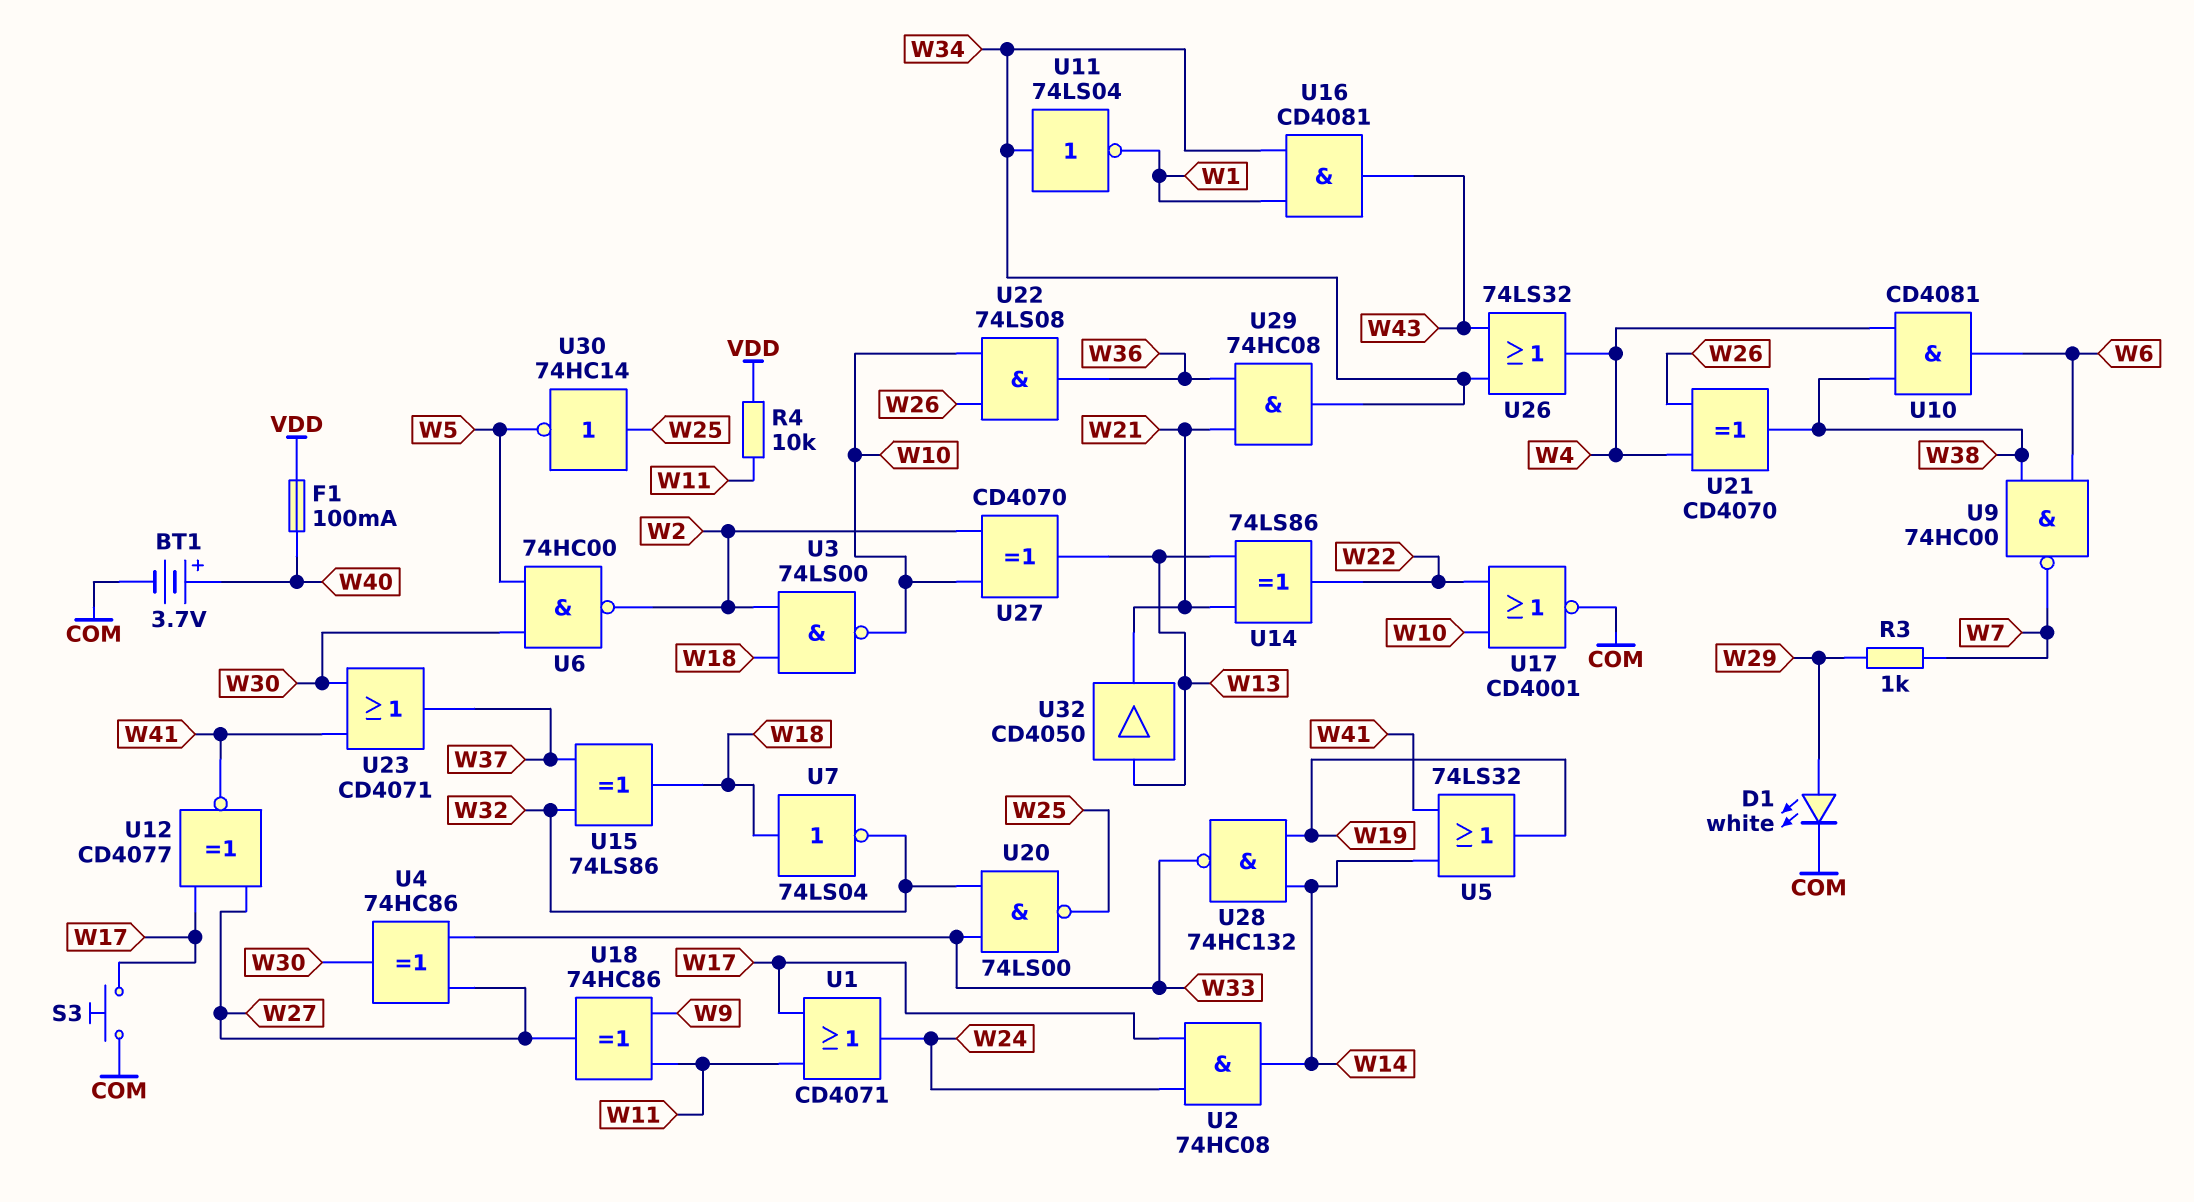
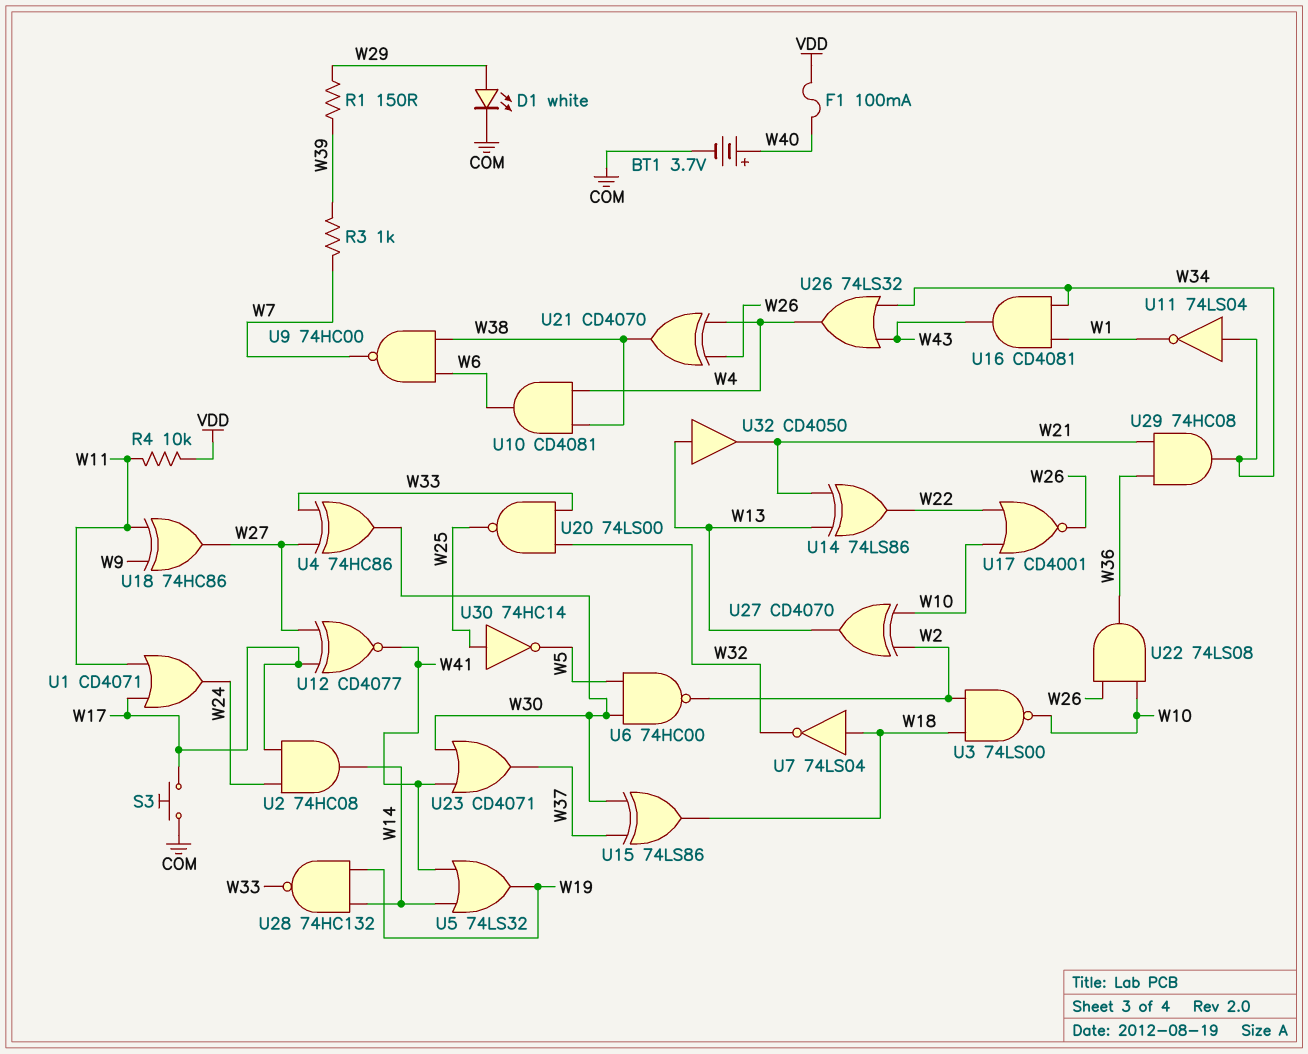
R1: none -> 150 (W29, W39)
R3: 1k (W7, W29) -> 1k (W7, W39)
U15: XOR 74LS86 (in W32, in W37, out W18) -> XOR 74LS86 (in W30, in W37, out W18)
U17: NOR CD4001 (in W10, in W22, out COM) -> NOR CD4001 (in W10, in W22, out W26)

